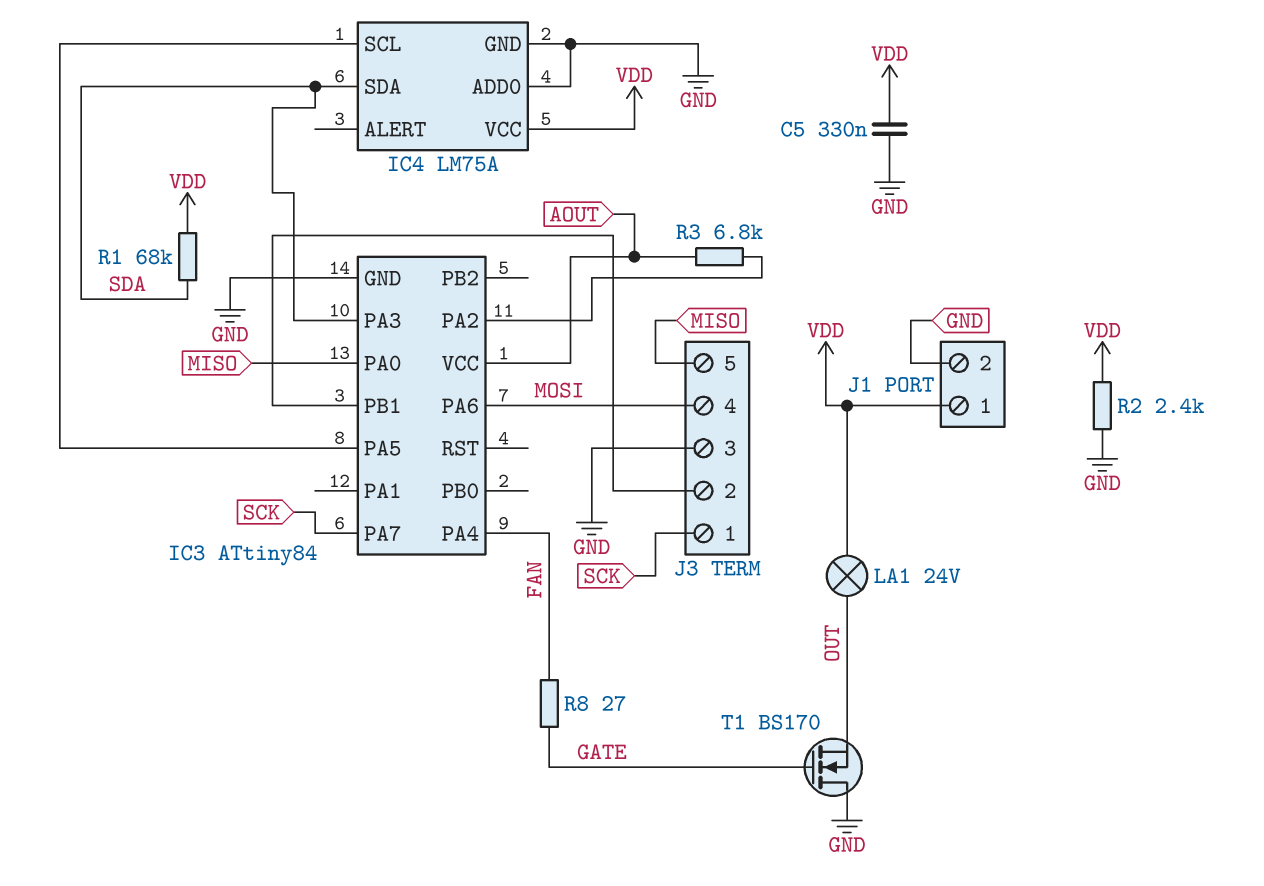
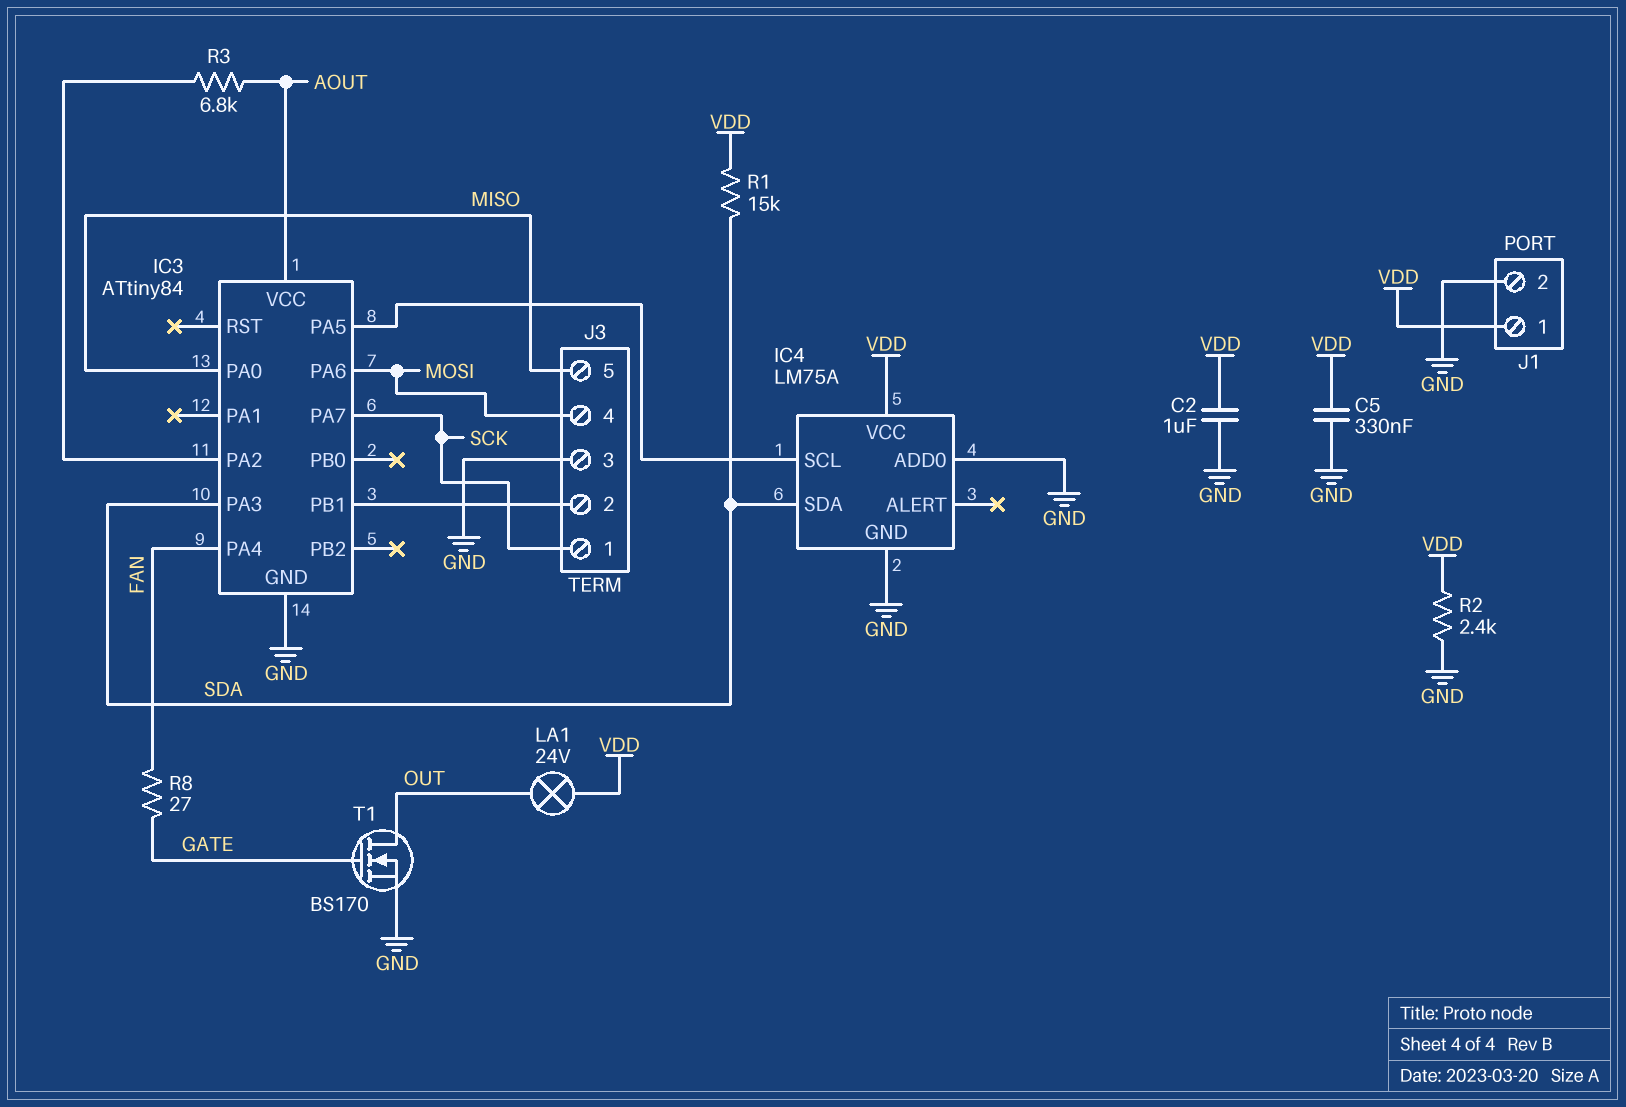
C2: none -> 1uF (GND, VDD)
R1: 68k (SDA, VDD) -> 15k (SDA, VDD)
T1: NMOS BS170 (G GATE, D GND, S OUT) -> NMOS BS170 (G GATE, D OUT, S GND)

